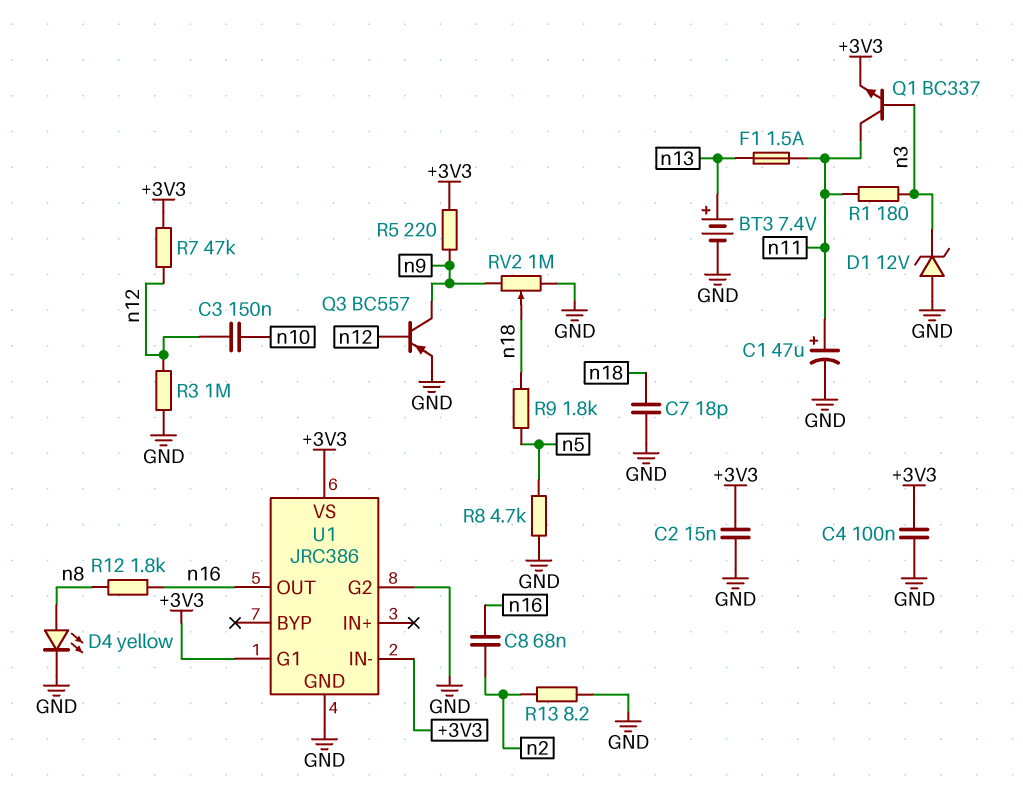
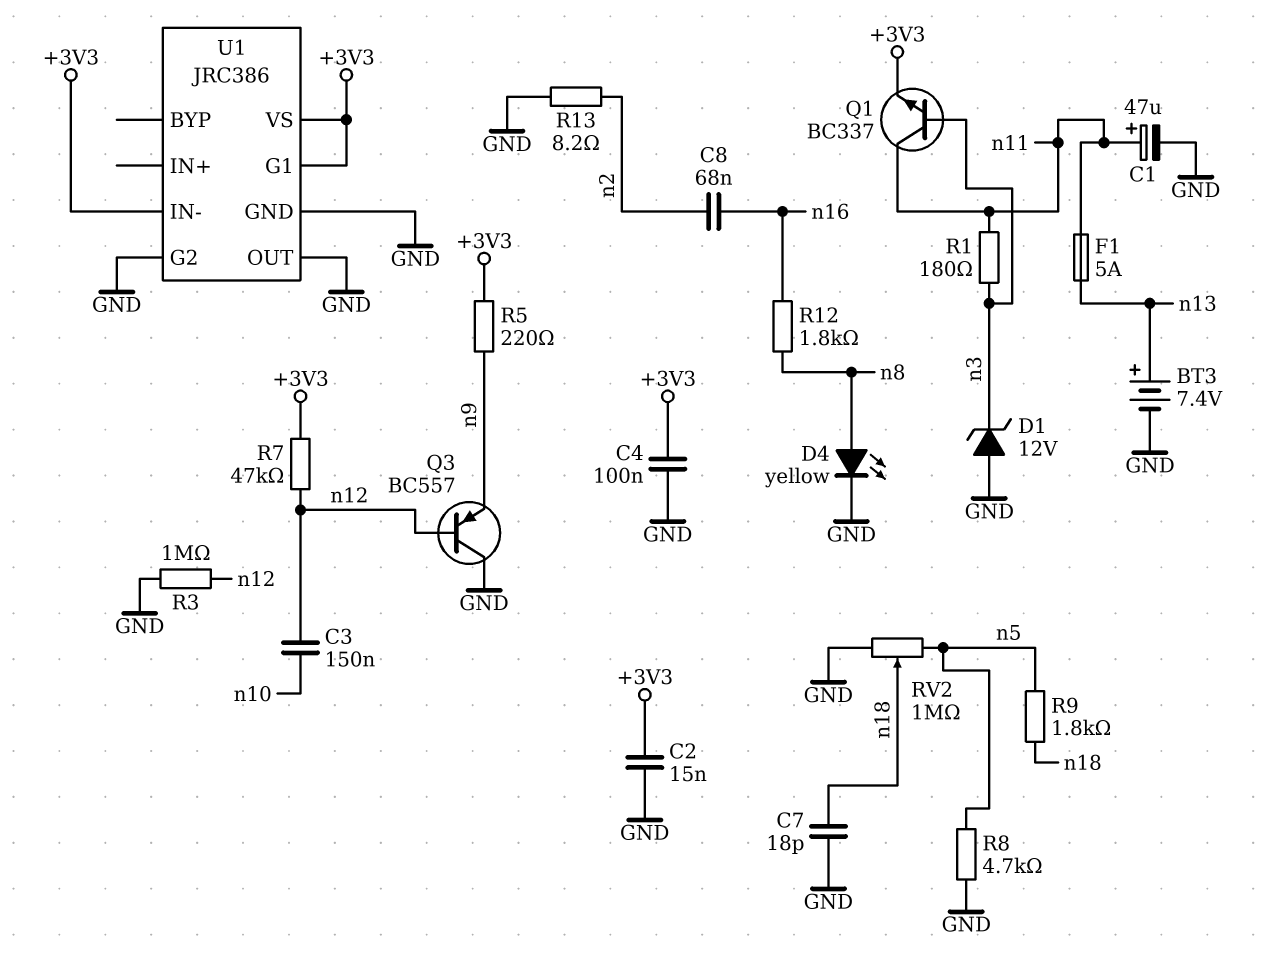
F1: 1.5A (n11, n13) -> 5A (n11, n13)
Q3: PNP BC557 (B n12, C n9, E GND) -> PNP BC557 (B n12, C GND, E n9)
RV2: 1M (GND, n9, wiper n18) -> 1M (GND, n5, wiper n18)
U1 pin OUT: n16 -> GND

